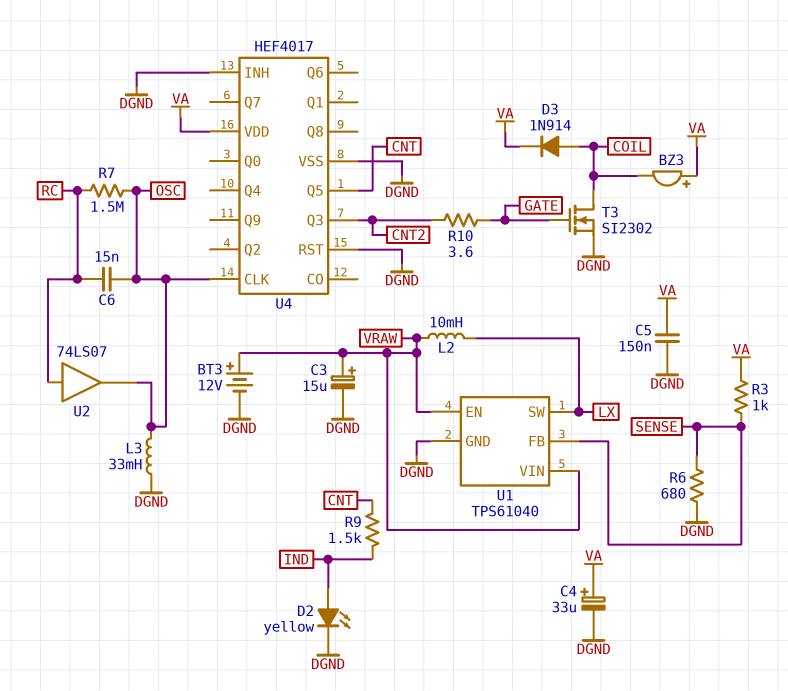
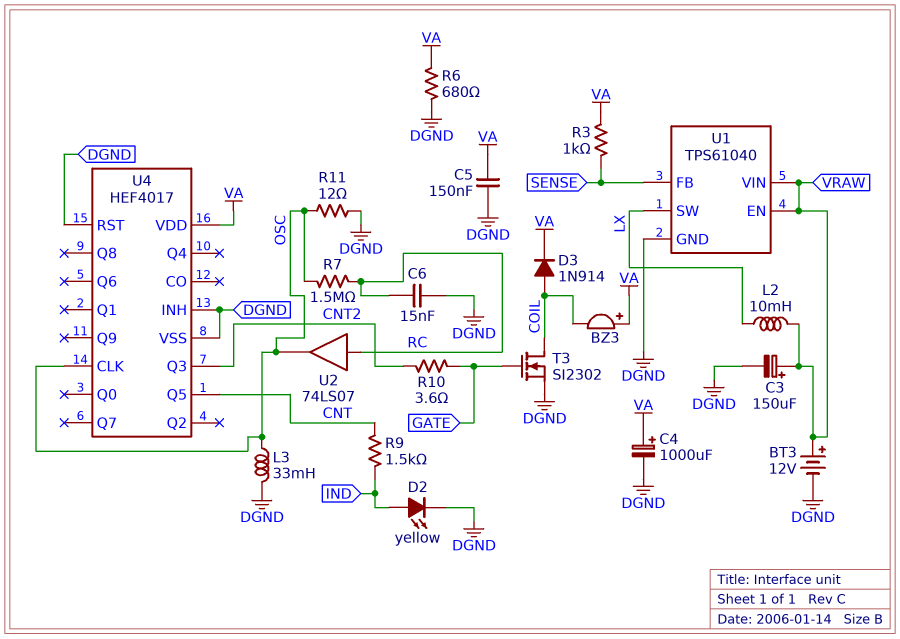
C3: 15uF (plus VRAW, minus DGND) -> 150uF (plus VRAW, minus DGND)
C4: 33uF (plus VA, minus DGND) -> 1000uF (plus VA, minus DGND)
C6: 15nF (OSC, RC) -> 15nF (DGND, RC)
R6: 680 (DGND, SENSE) -> 680 (DGND, VA)
R11: none -> 12 (DGND, OSC)

